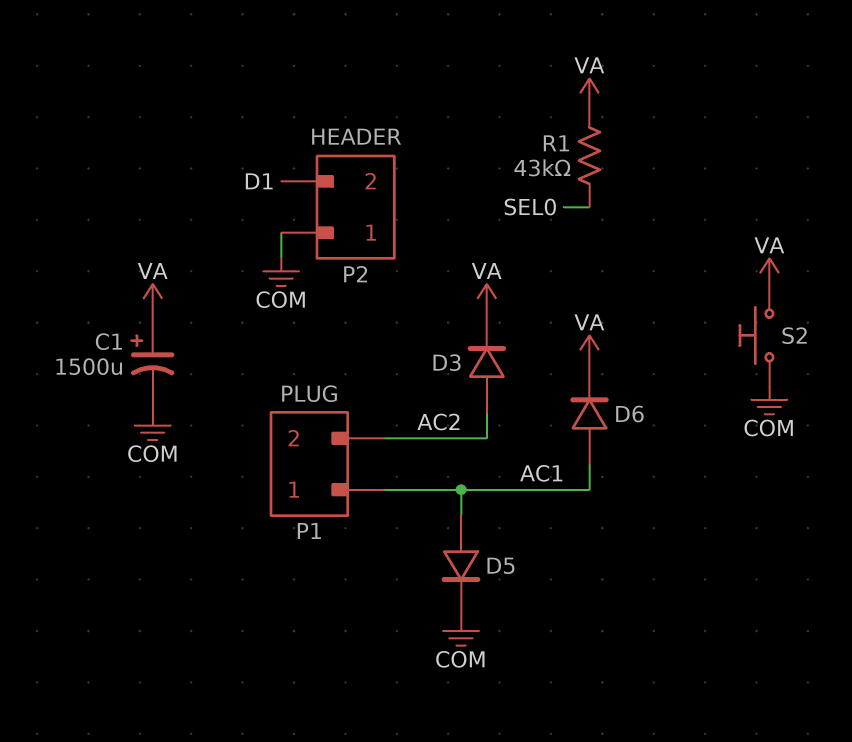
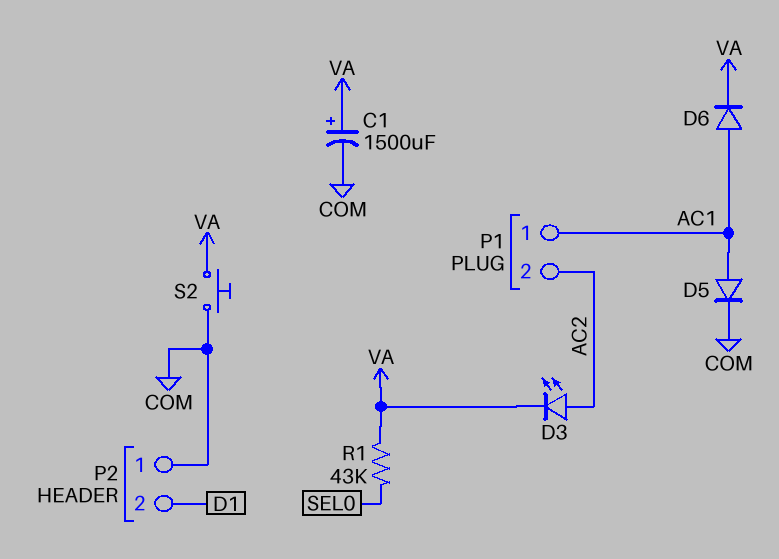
D3: diode (A AC2, K VA) -> LED (A AC2, K VA)

